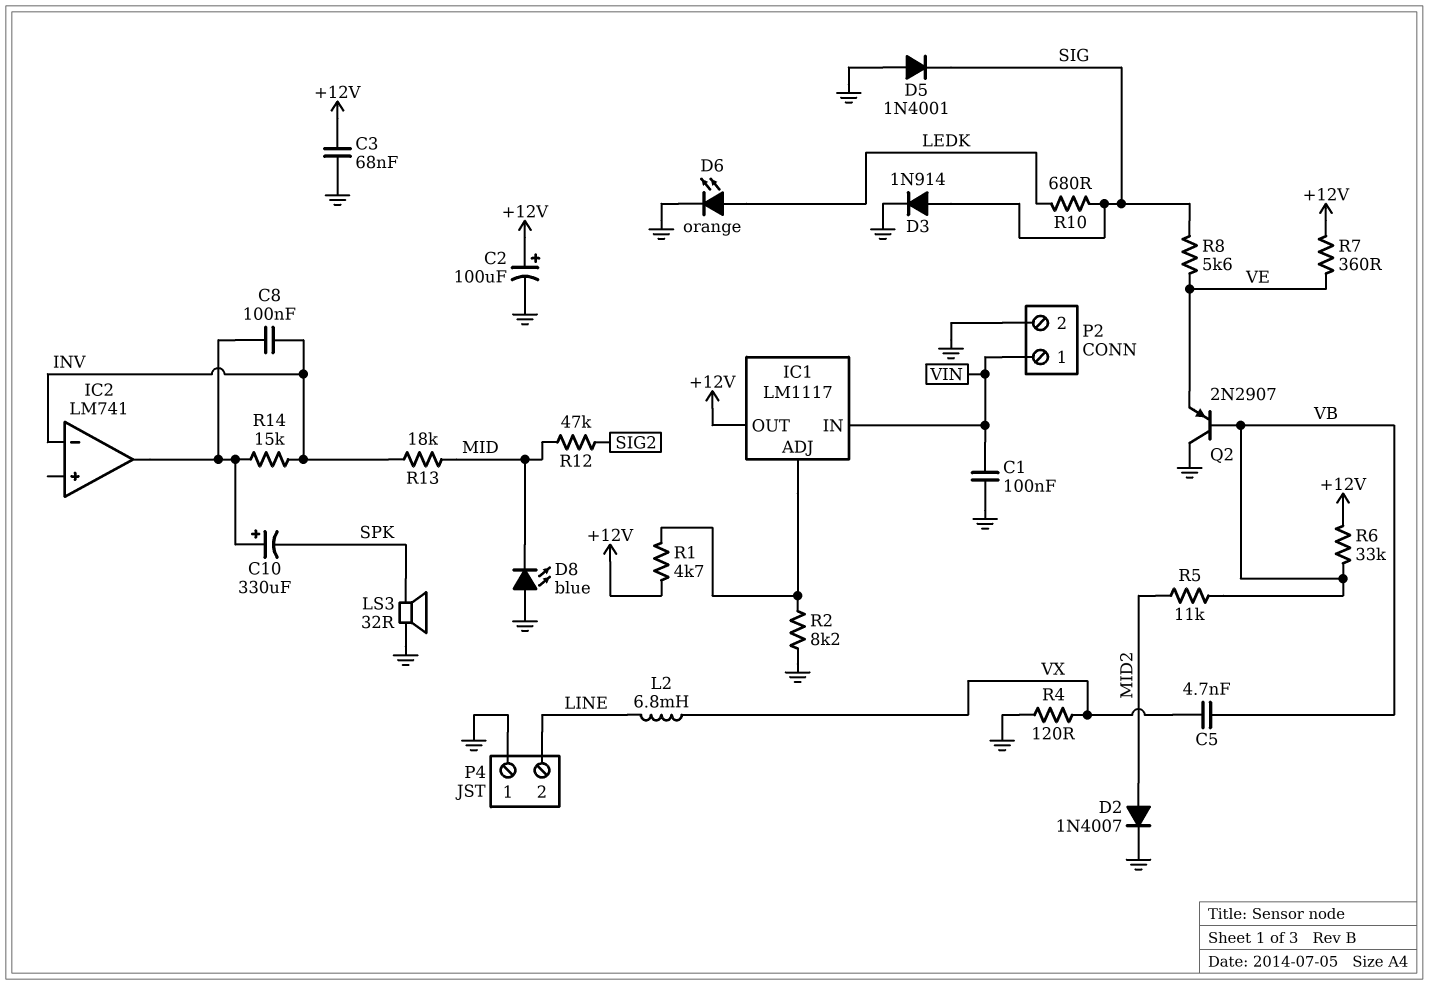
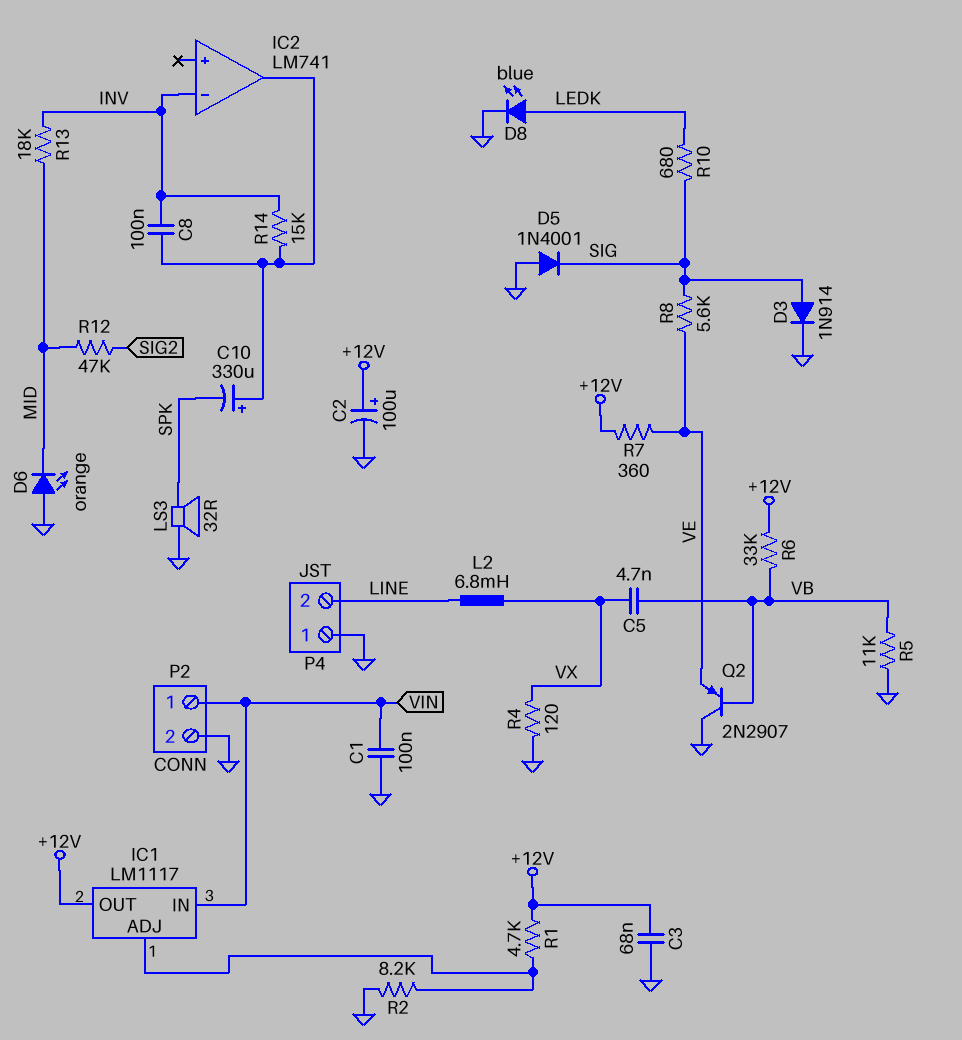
D2: diode 1N4007 (A MID2, K GND) -> none
D6: LED orange (A LEDK, K GND) -> LED orange (A GND, K MID)
D8: LED blue (A GND, K MID) -> LED blue (A LEDK, K GND)
R5: 11k (MID2, VB) -> 11k (GND, VB)

